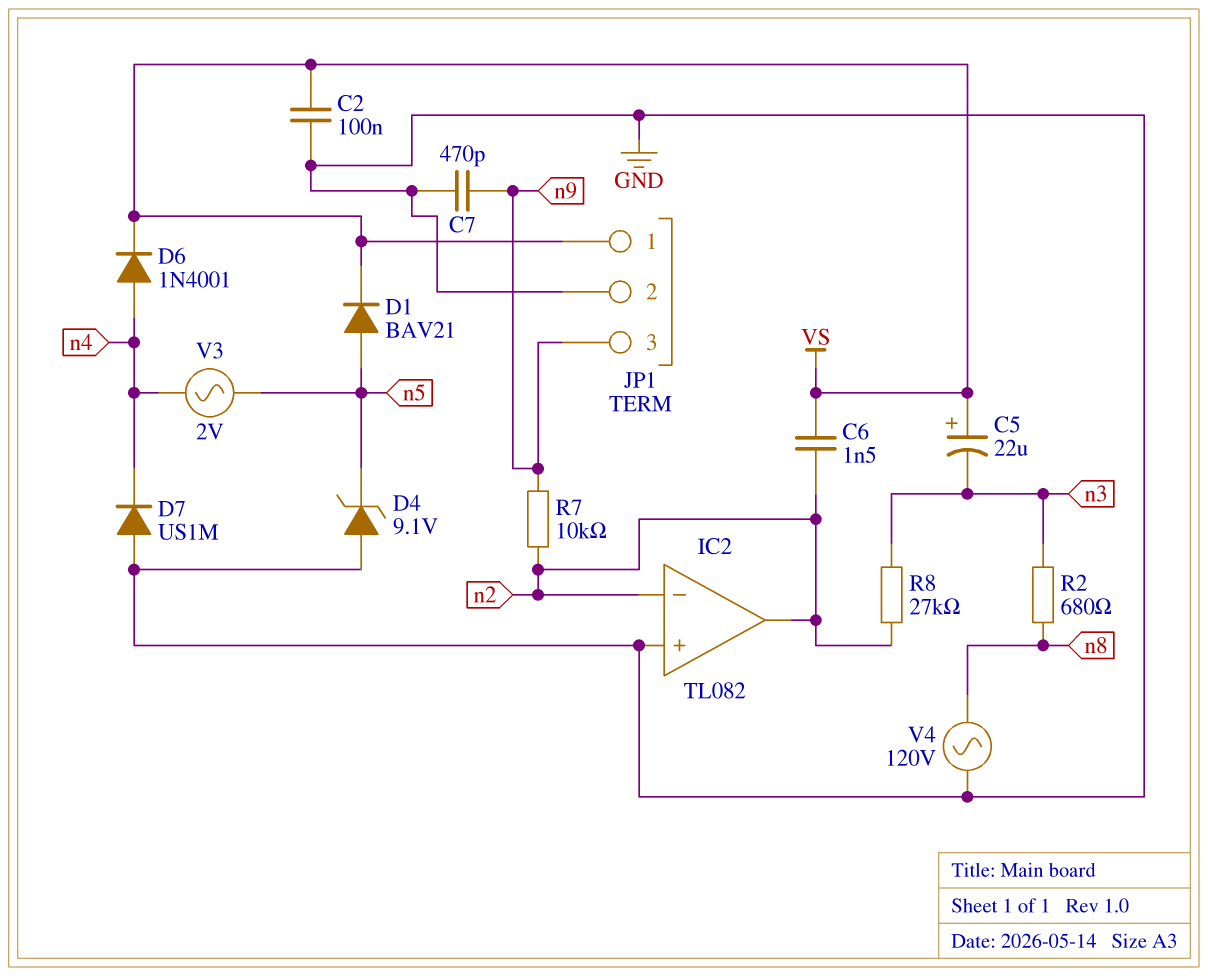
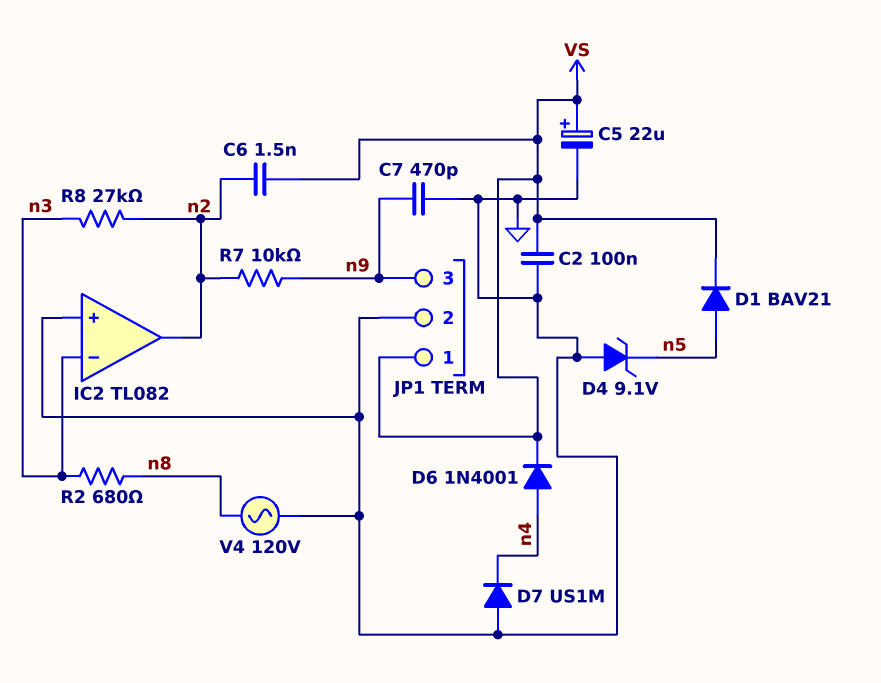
C5: 22uF (plus VS, minus n3) -> 22uF (plus VS, minus GND)
IC2 pin in-: n2 -> n3
V3: AC 2V (n4, n5) -> none

